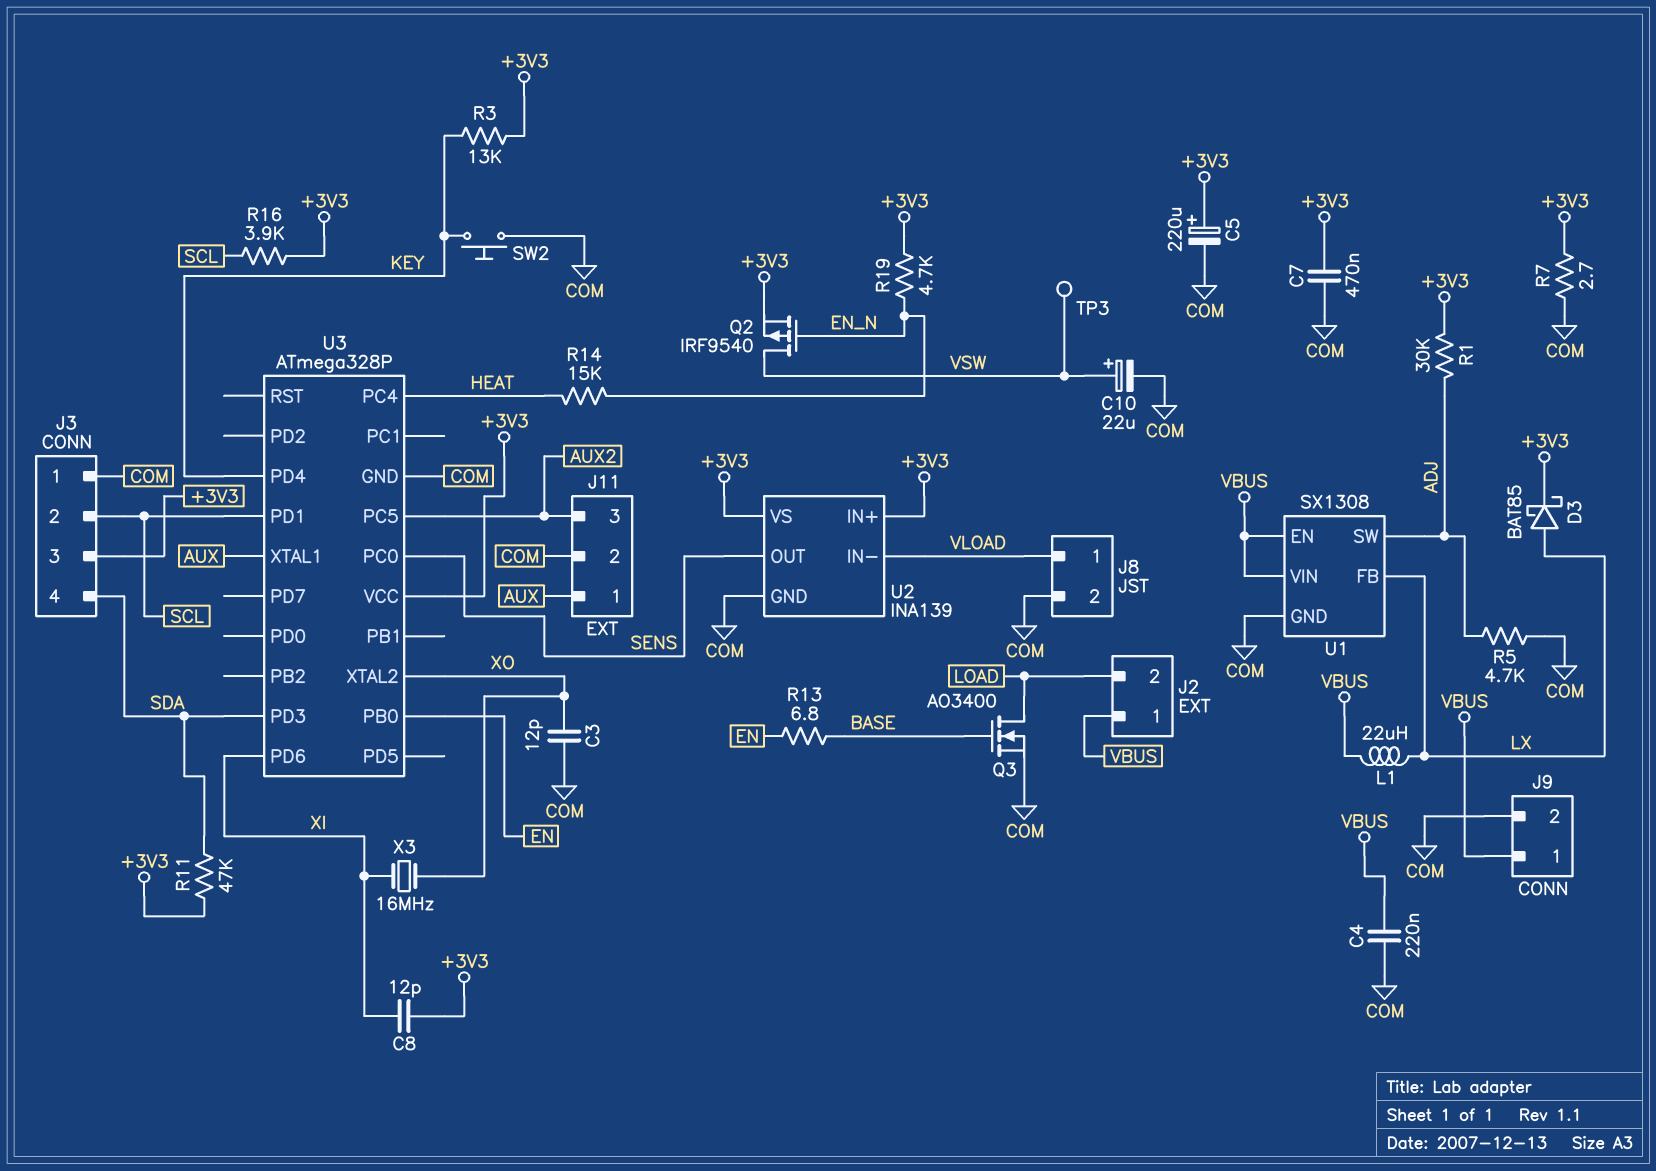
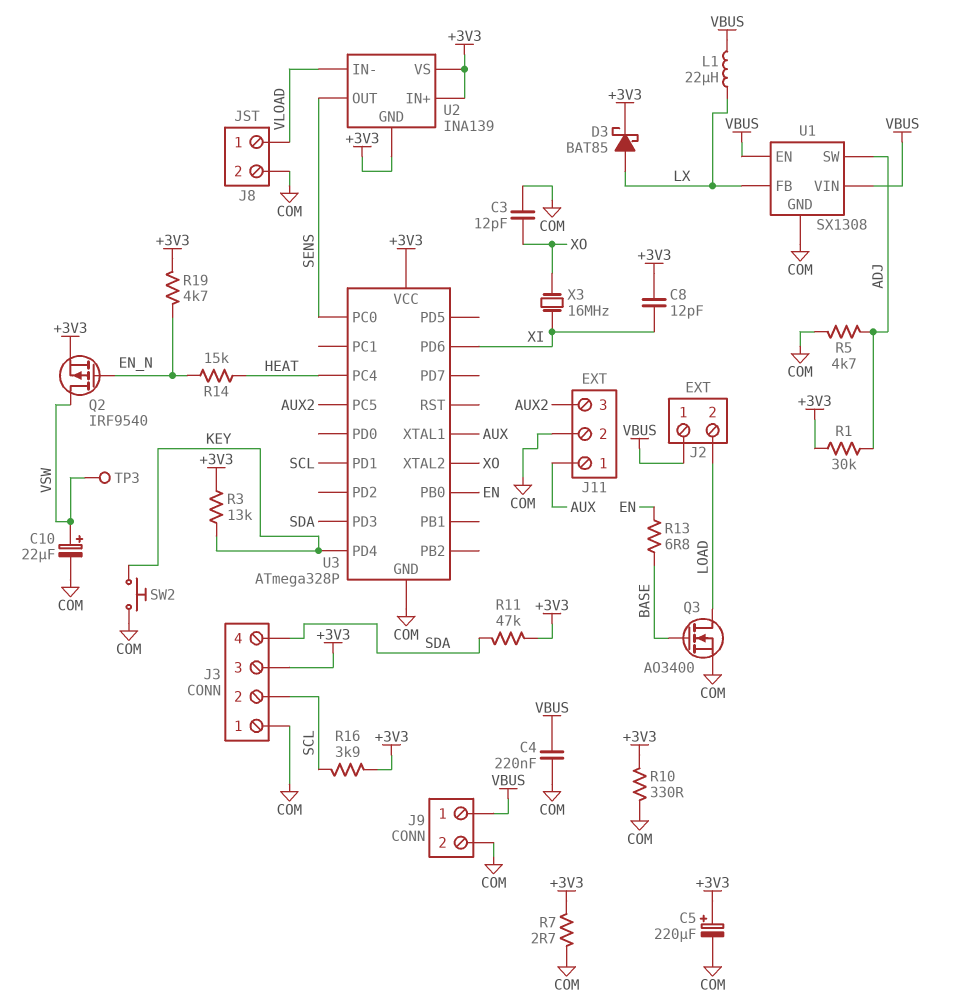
C7: 470nF (+3V3, COM) -> none
R10: none -> 330 (+3V3, COM)
U2 pin GND: COM -> +3V3

